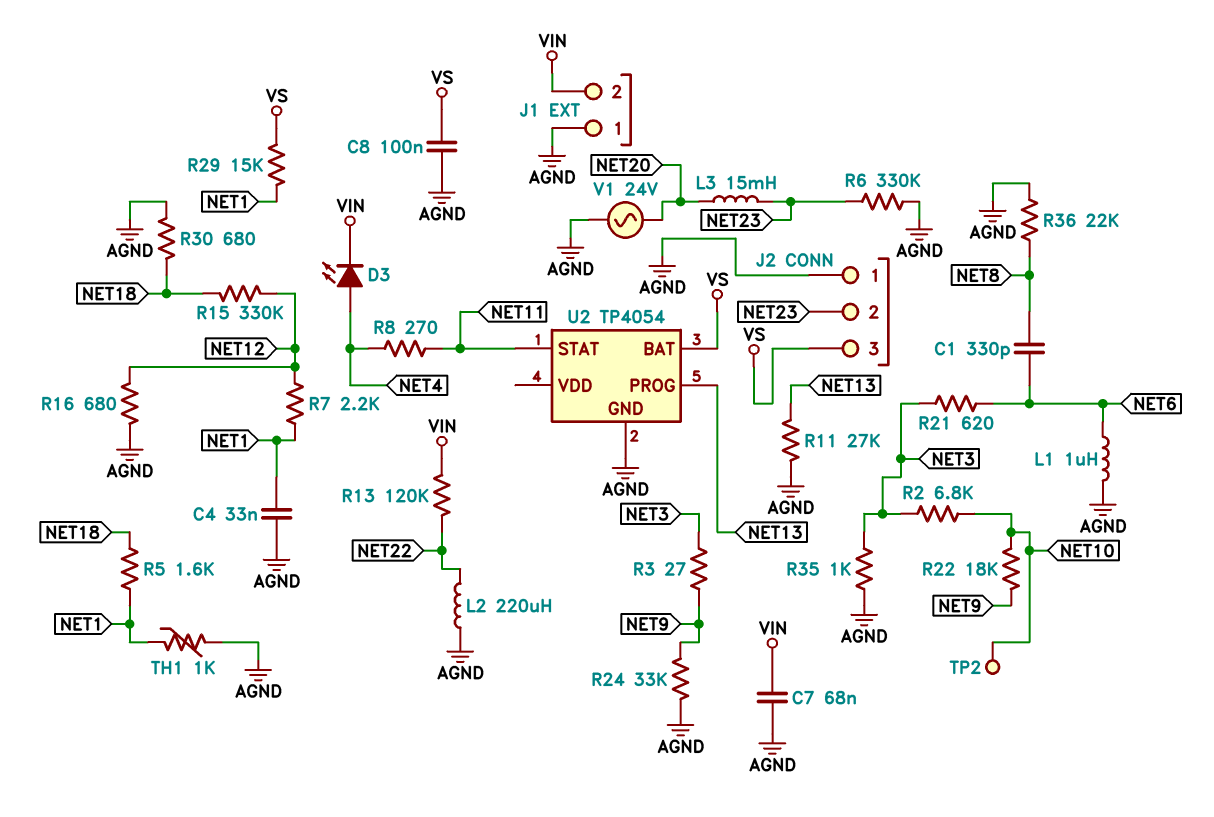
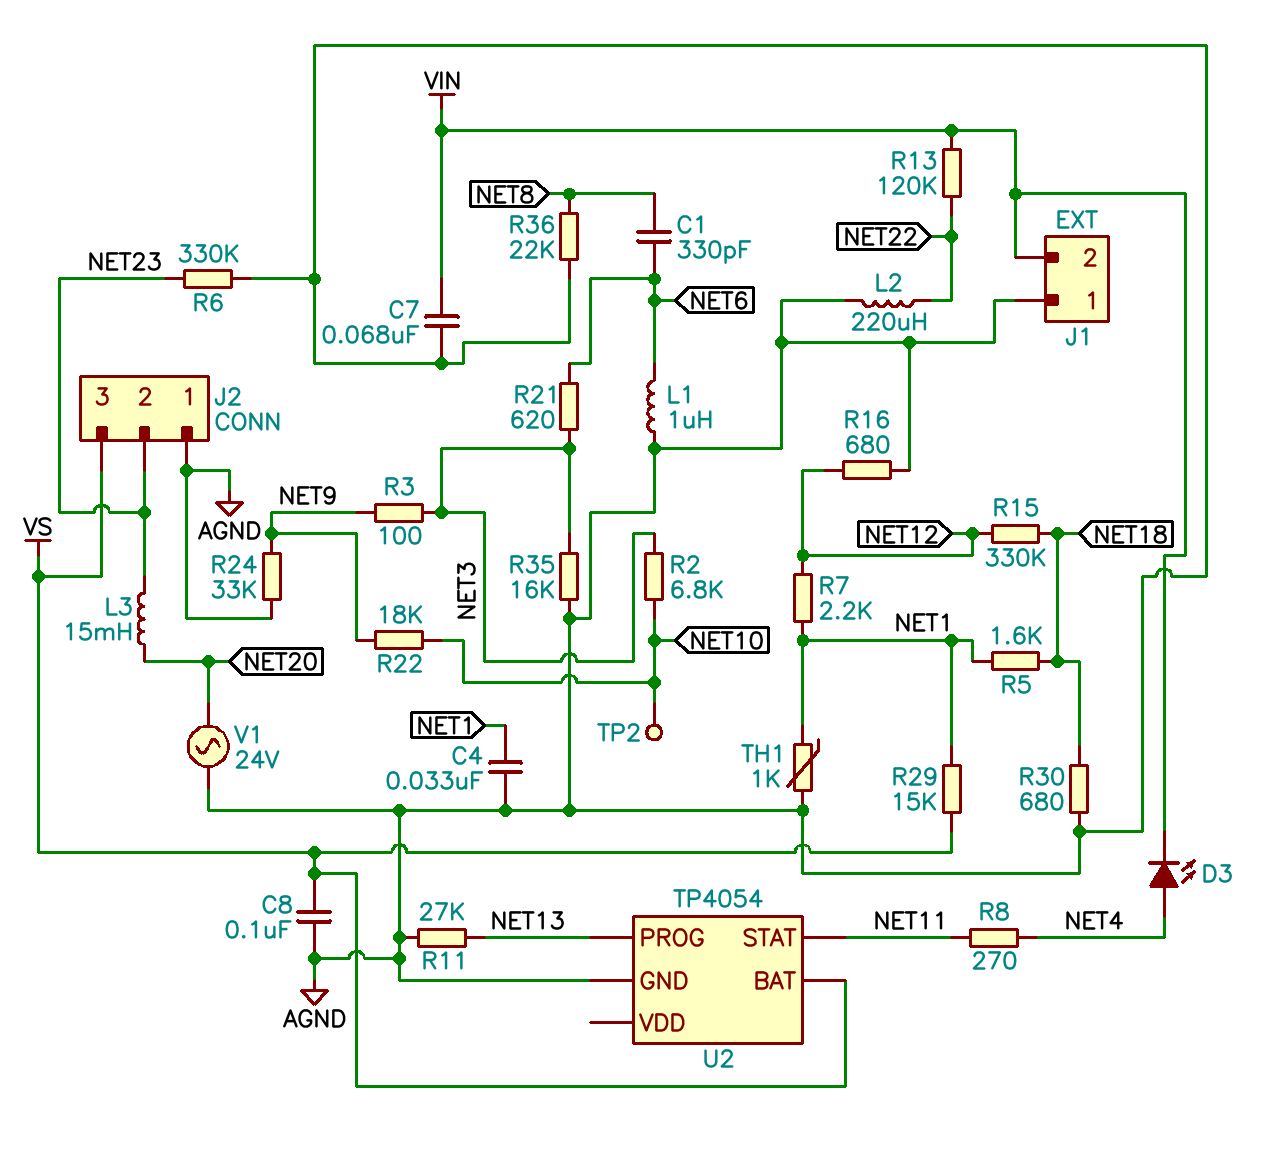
R3: 27 (NET3, NET9) -> 100 (NET3, NET9)
R35: 1k (AGND, NET3) -> 16k (AGND, NET3)

